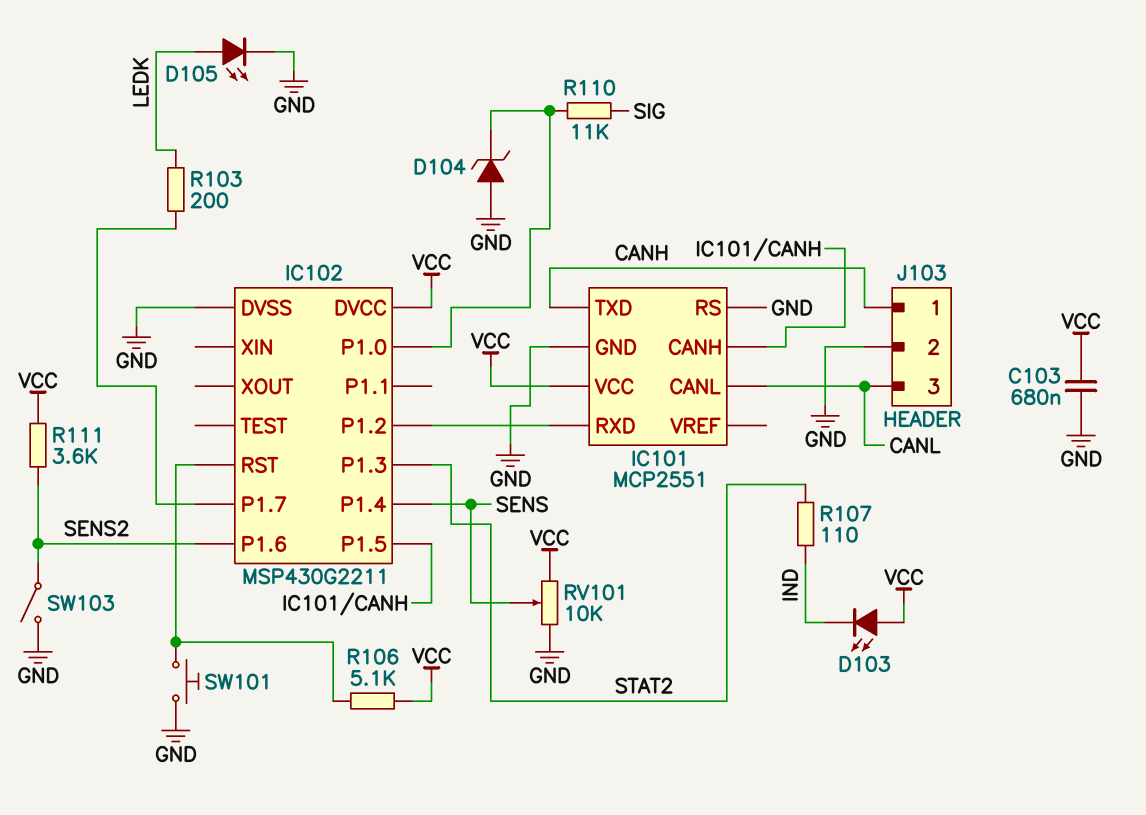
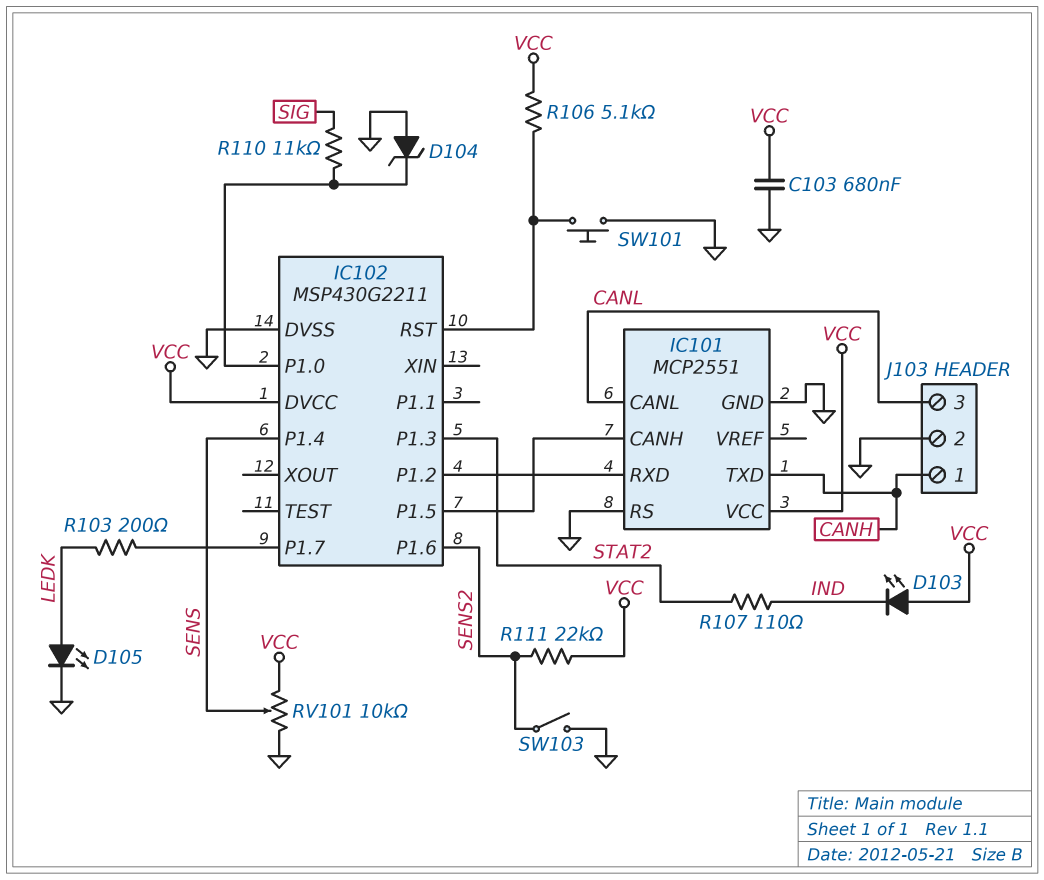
R111: 3.6k (SENS2, VCC) -> 22k (SENS2, VCC)

